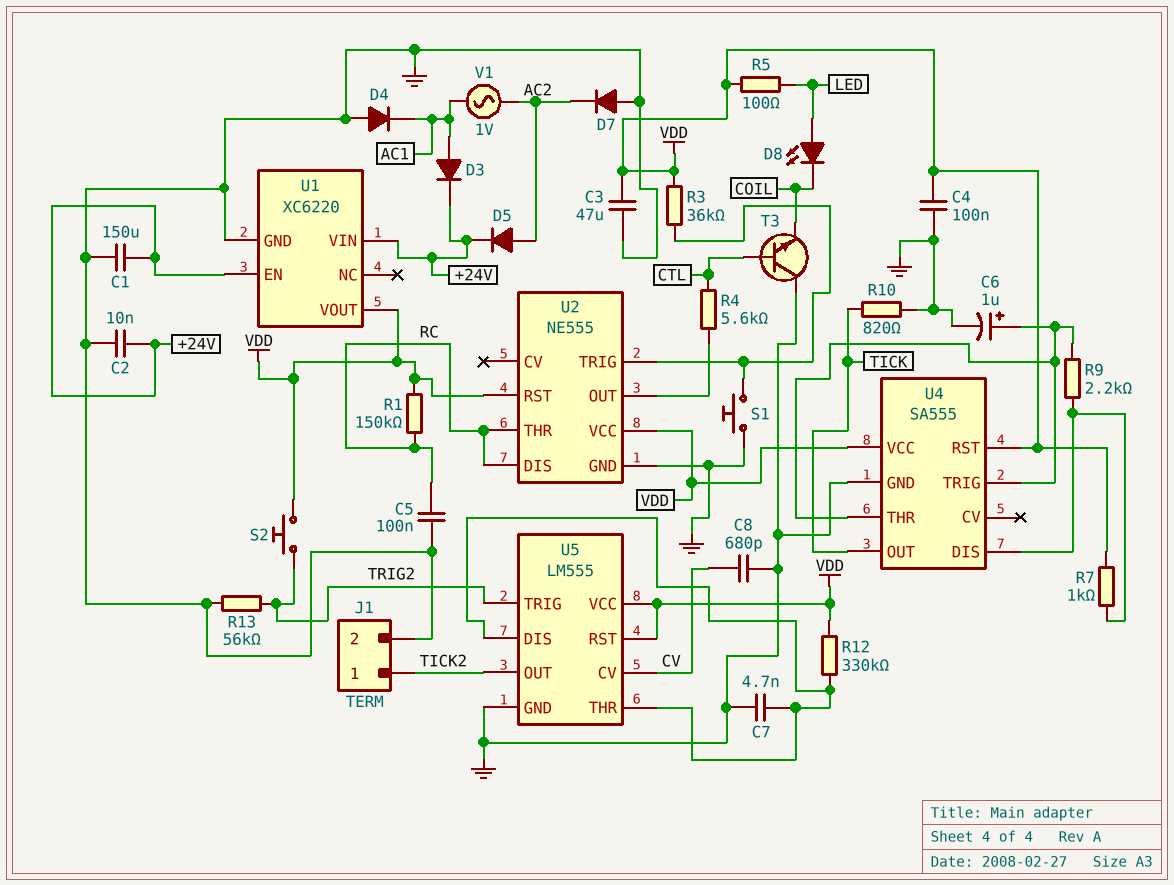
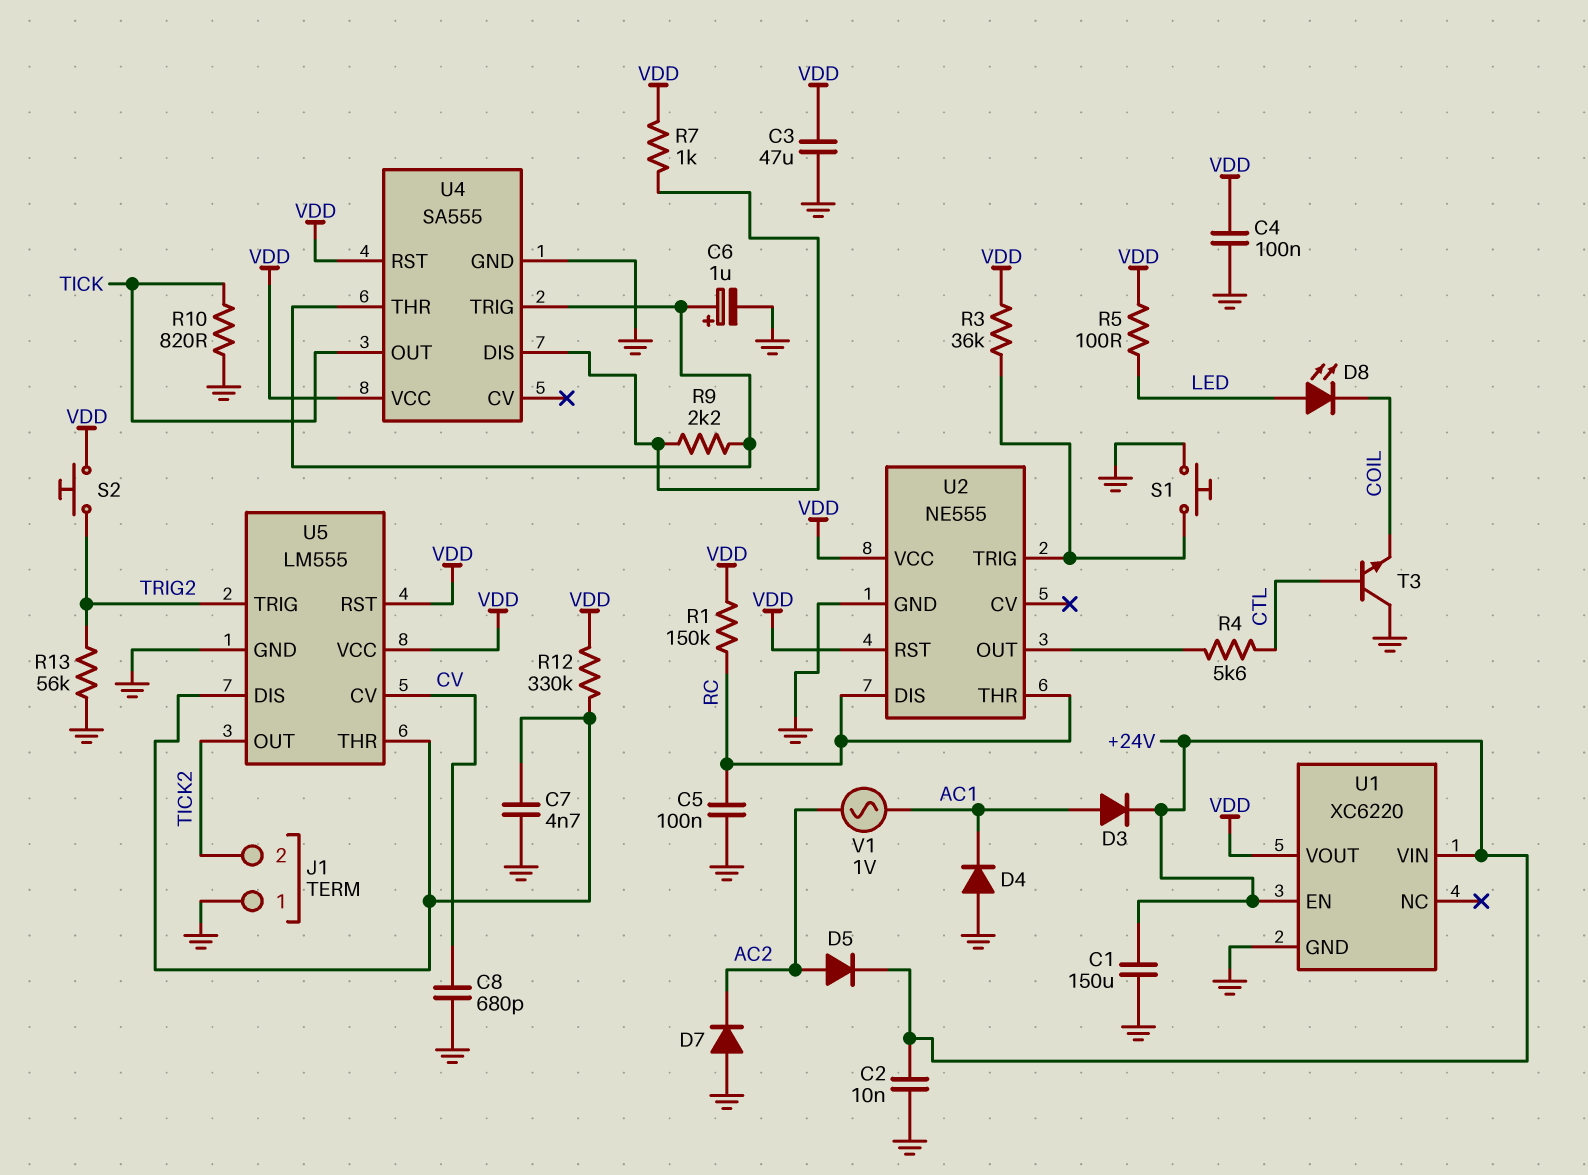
J1 pin 1: TICK2 -> GND
J1 pin 2: GND -> TICK2

